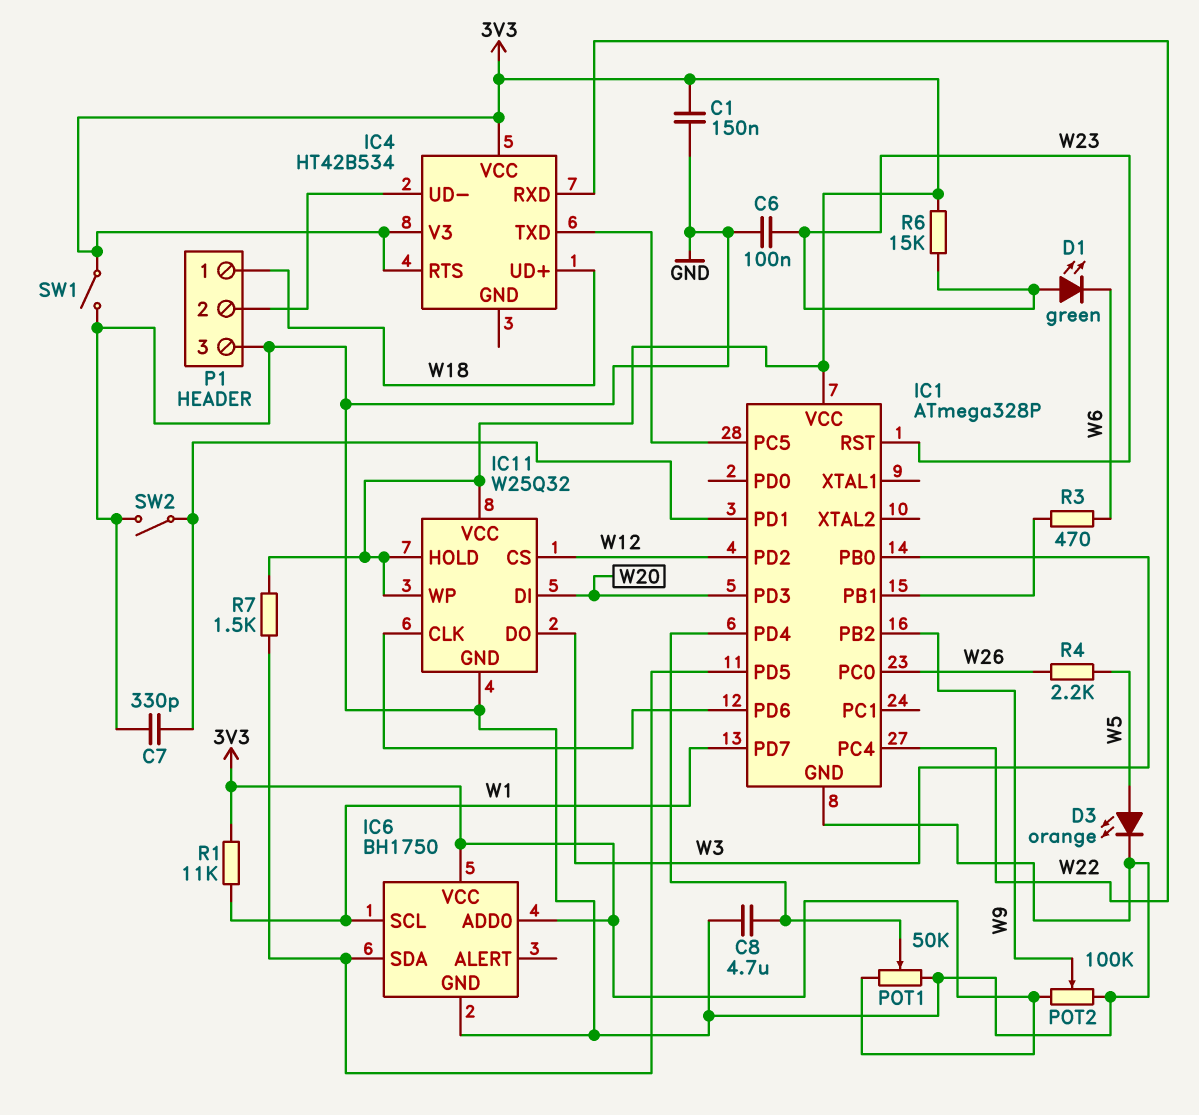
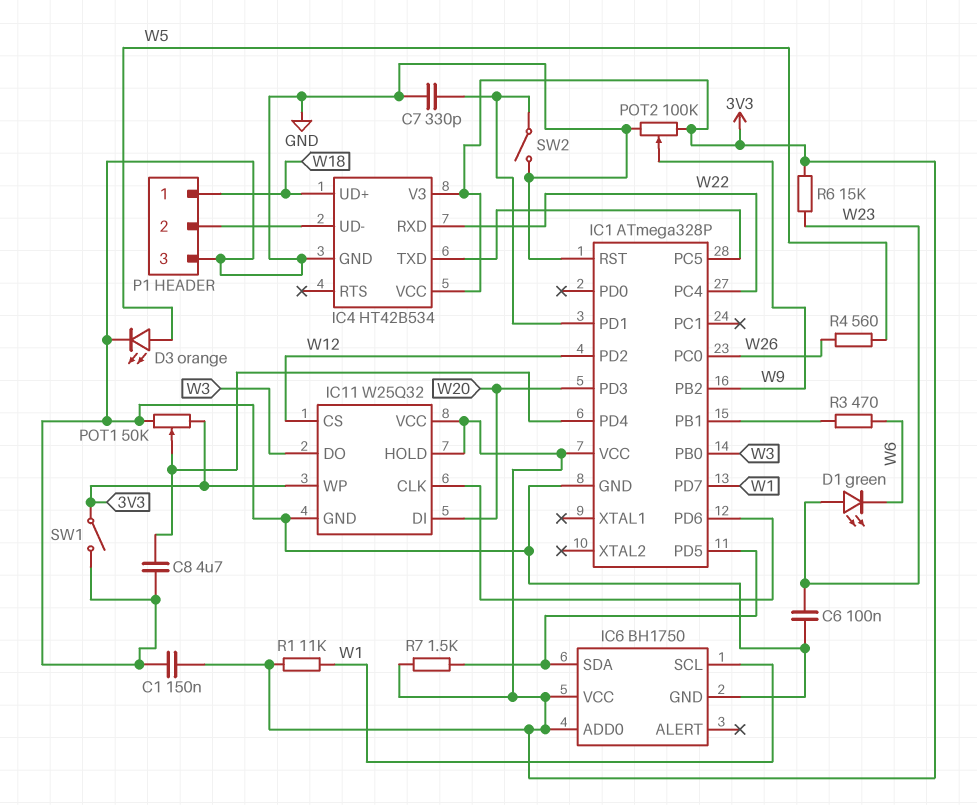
IC1 pin RST: W23 -> GND
IC4 pin GND: none -> GND
IC4 pin RTS: 3V3 -> none
R4: 2.2k (W5, W26) -> 560 (W5, W26)

